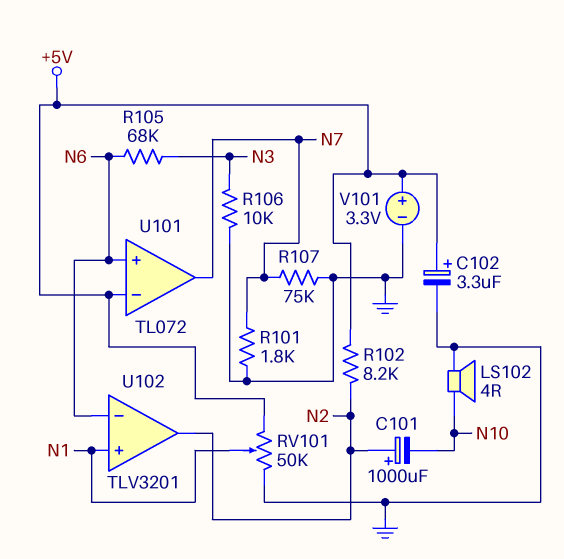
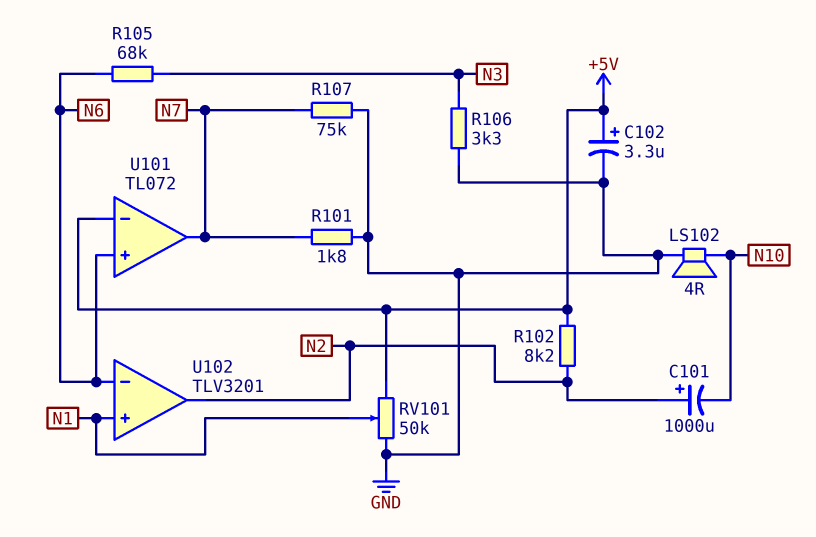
R106: 10k (GND, N3) -> 3.3k (GND, N3)
V101: 3.3V (plus +5V, minus GND) -> none

